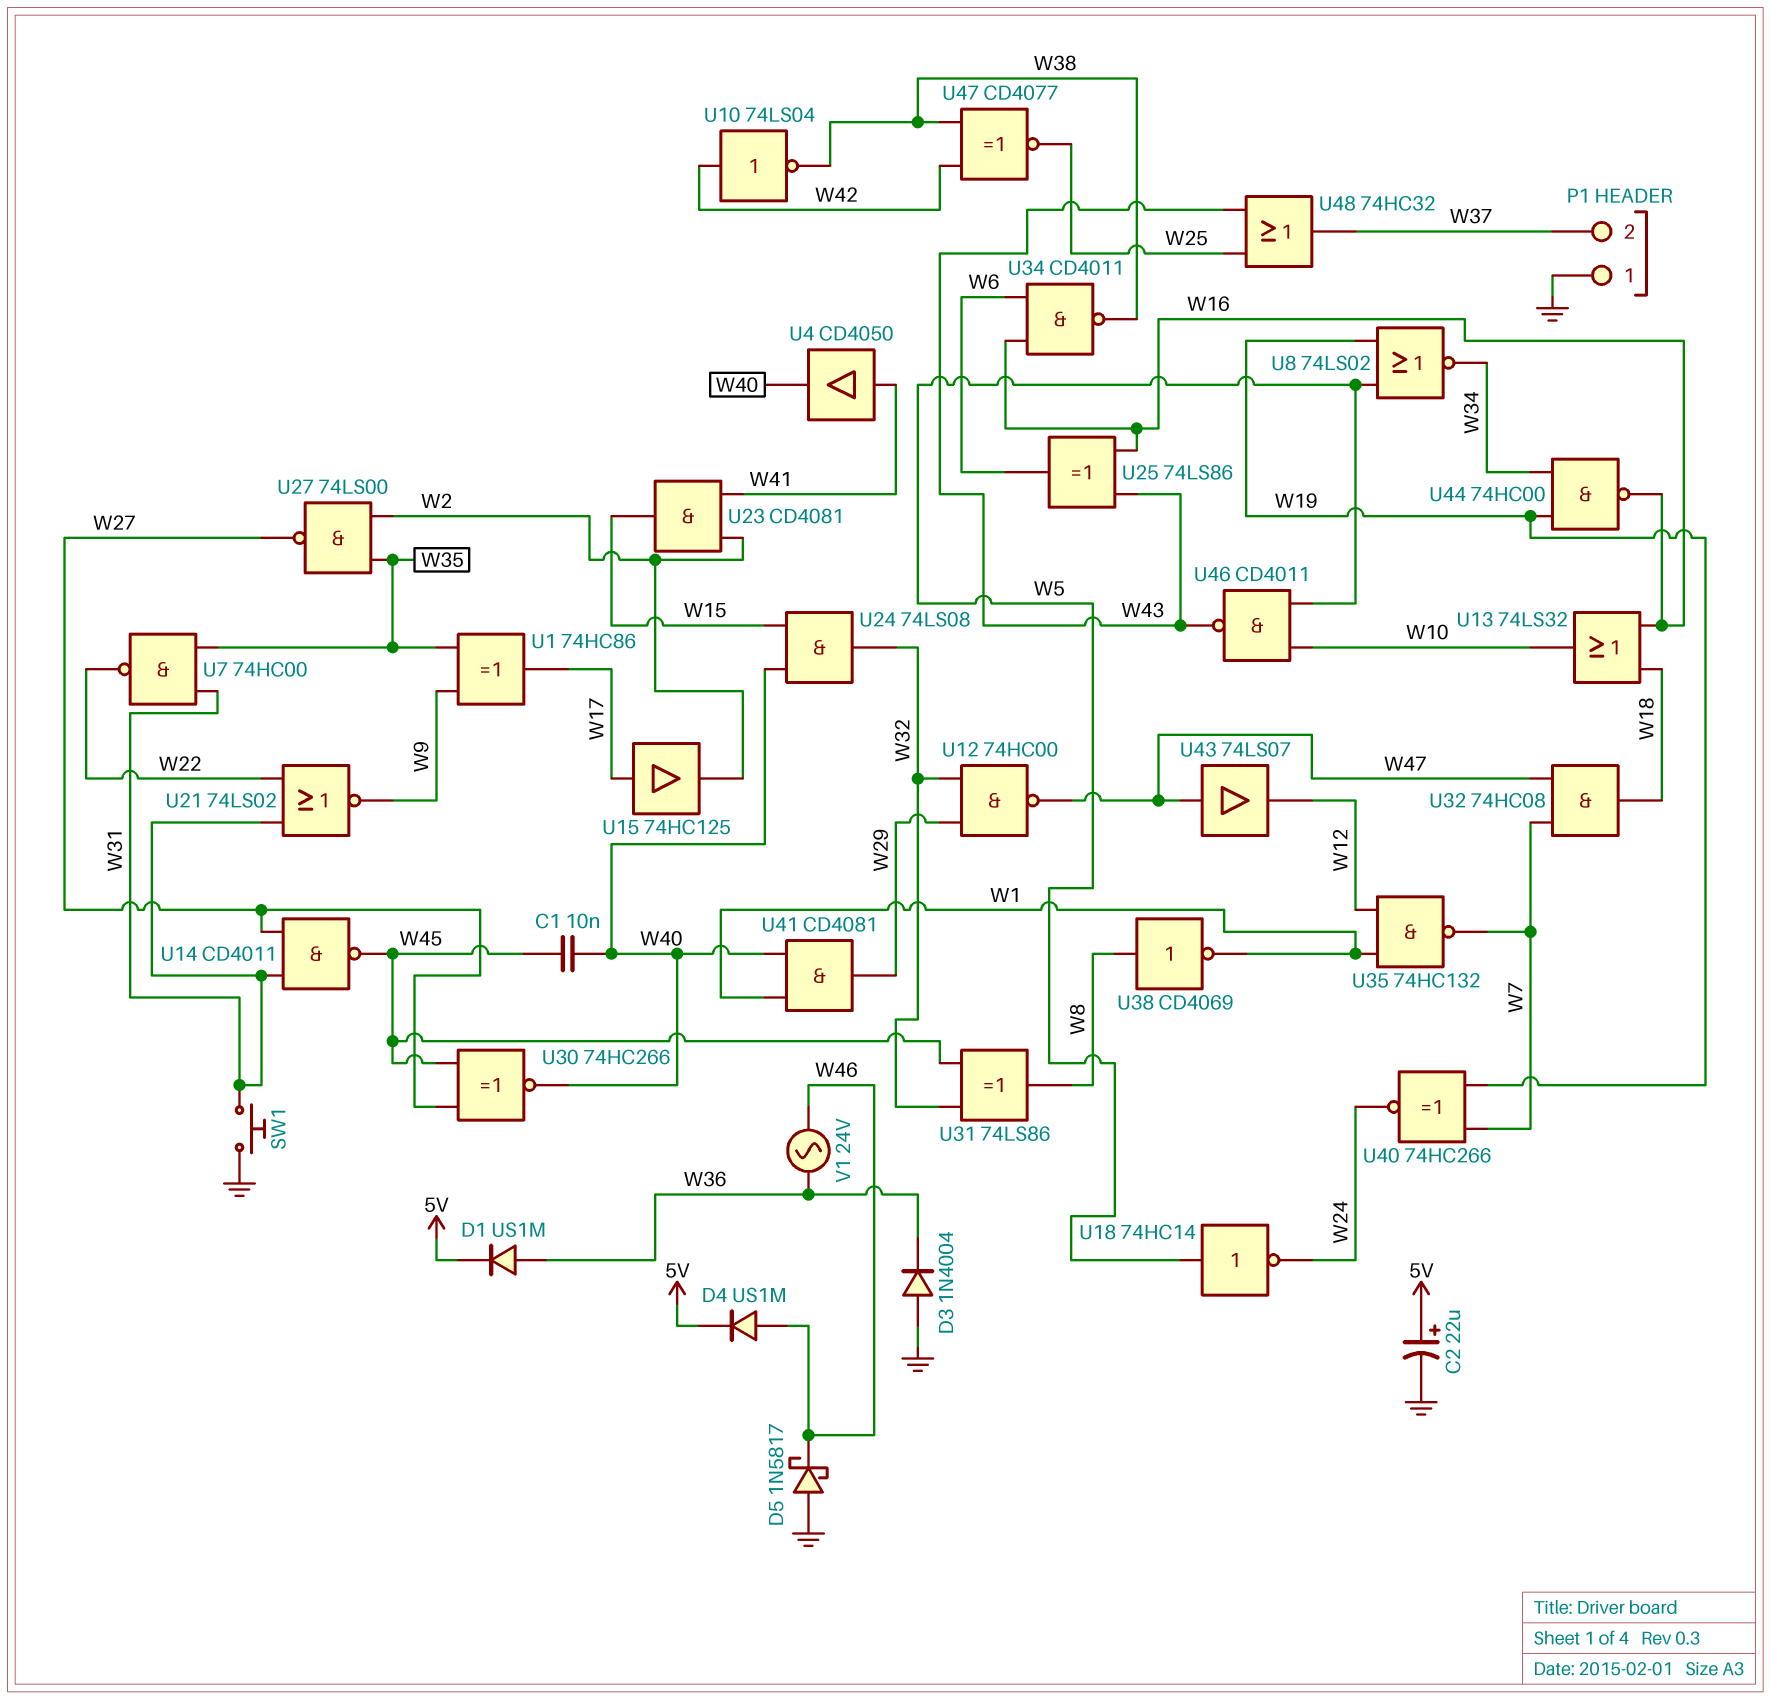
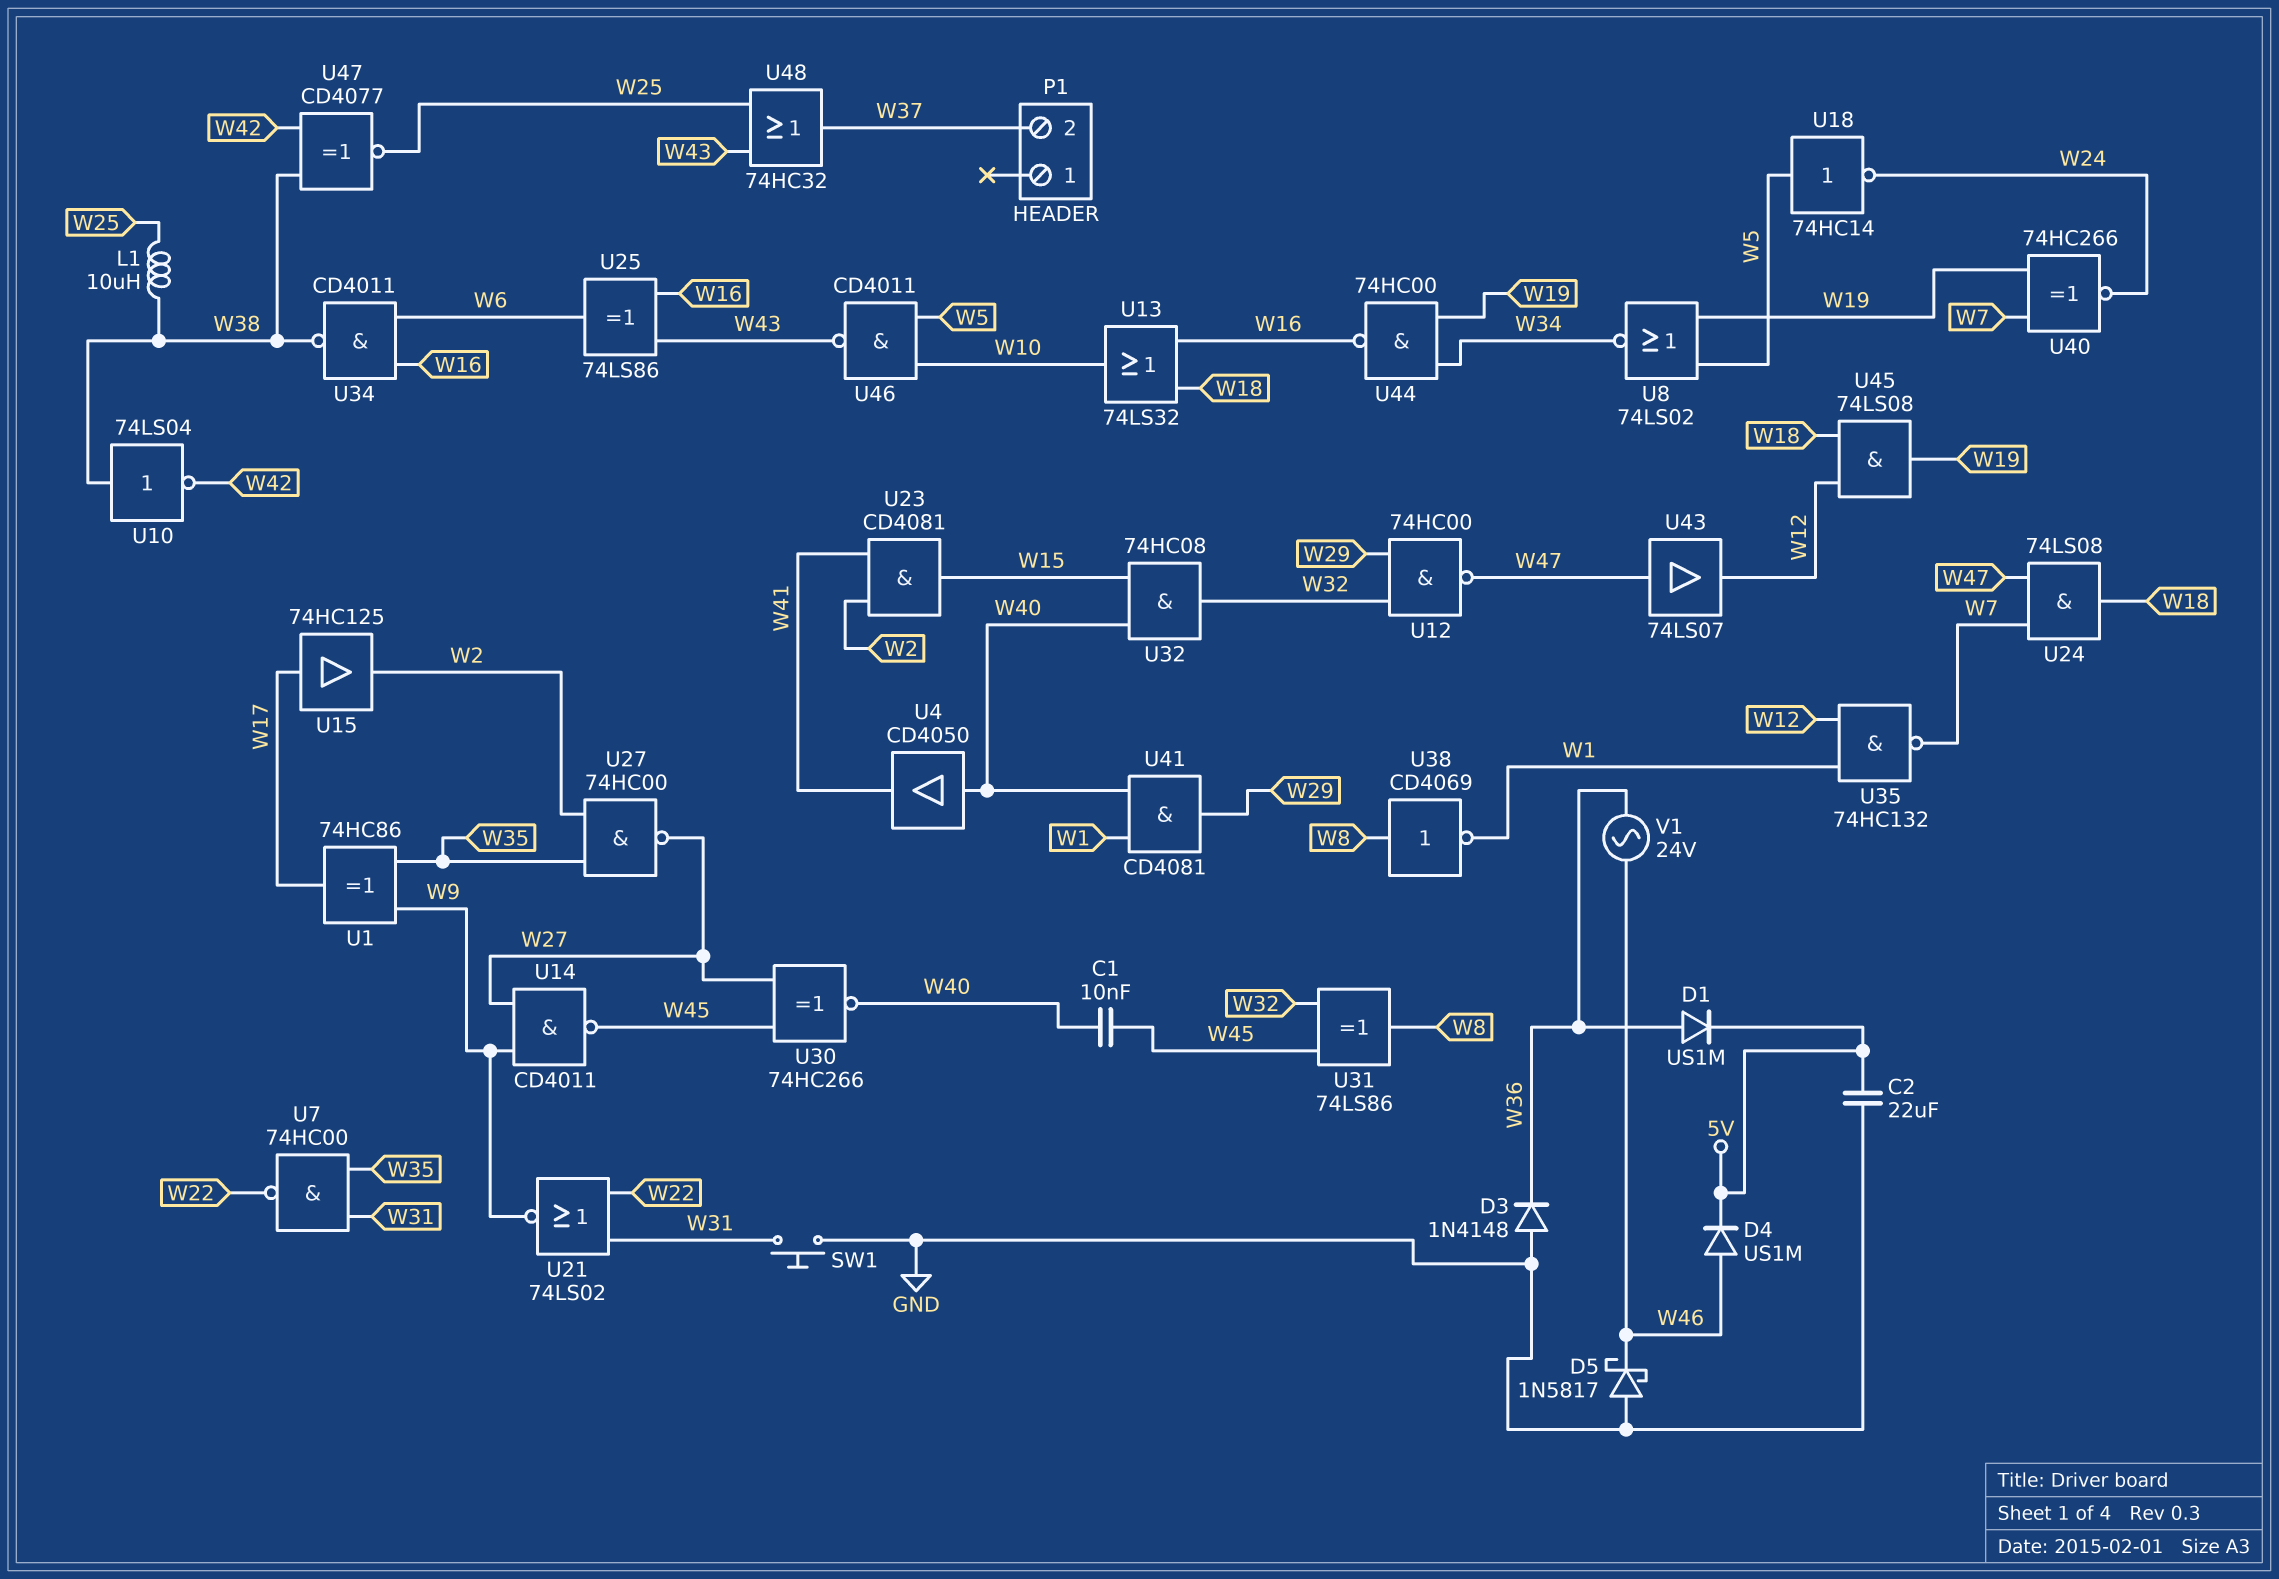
C2: 22uF (plus 5V, minus GND) -> 22uF (5V, GND)
D3: diode 1N4004 (A GND, K W36) -> diode 1N4148 (A GND, K W36)
L1: none -> 10uH (W25, W38)
P1 pin 1: GND -> none
U4: buffer CD4050 (in W41, out W40) -> buffer CD4050 (in W40, out W41)
U10: NOT 74LS04 (in W42, out W38) -> NOT 74LS04 (in W38, out W42)
U14: NAND CD4011 (in W27, in W31, out W45) -> NAND CD4011 (in W9, in W27, out W45)
U24: AND 74LS08 (in W15, in W40, out W32) -> AND 74LS08 (in W7, in W47, out W18)
U27: NAND 74LS00 (in W2, in W35, out W27) -> NAND 74HC00 (in W2, in W35, out W27)
U32: AND 74HC08 (in W7, in W47, out W18) -> AND 74HC08 (in W15, in W40, out W32)
U45: none -> AND 74LS08 (in W12, in W18, out W19)

